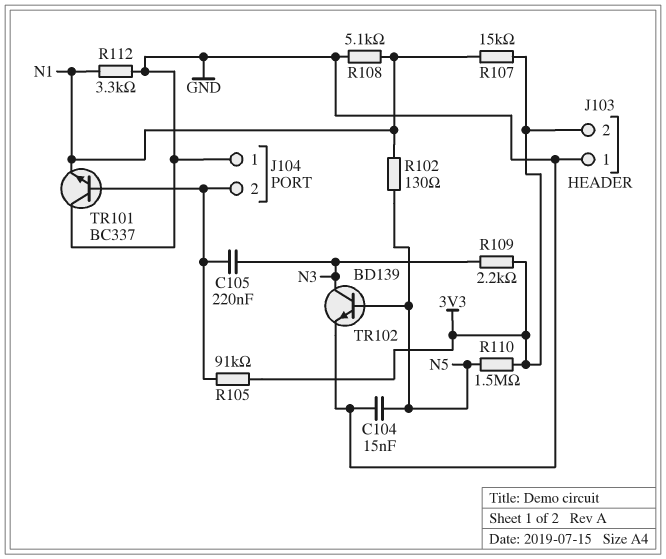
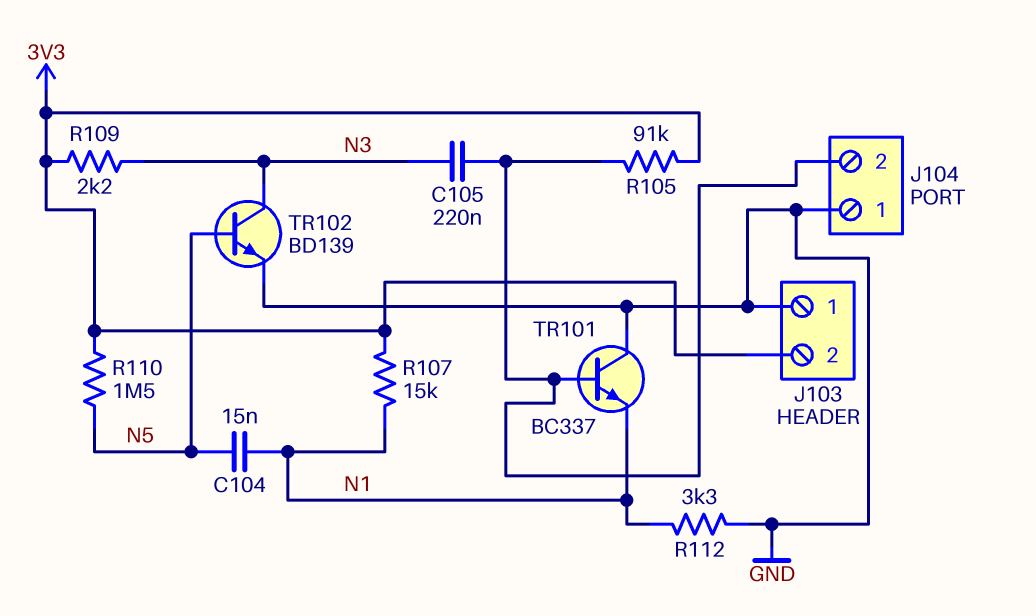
C104: 15nF (GND, N5) -> 15nF (N1, N5)
R102: 130 (N1, N5) -> none
R108: 5.1k (GND, N1) -> none

